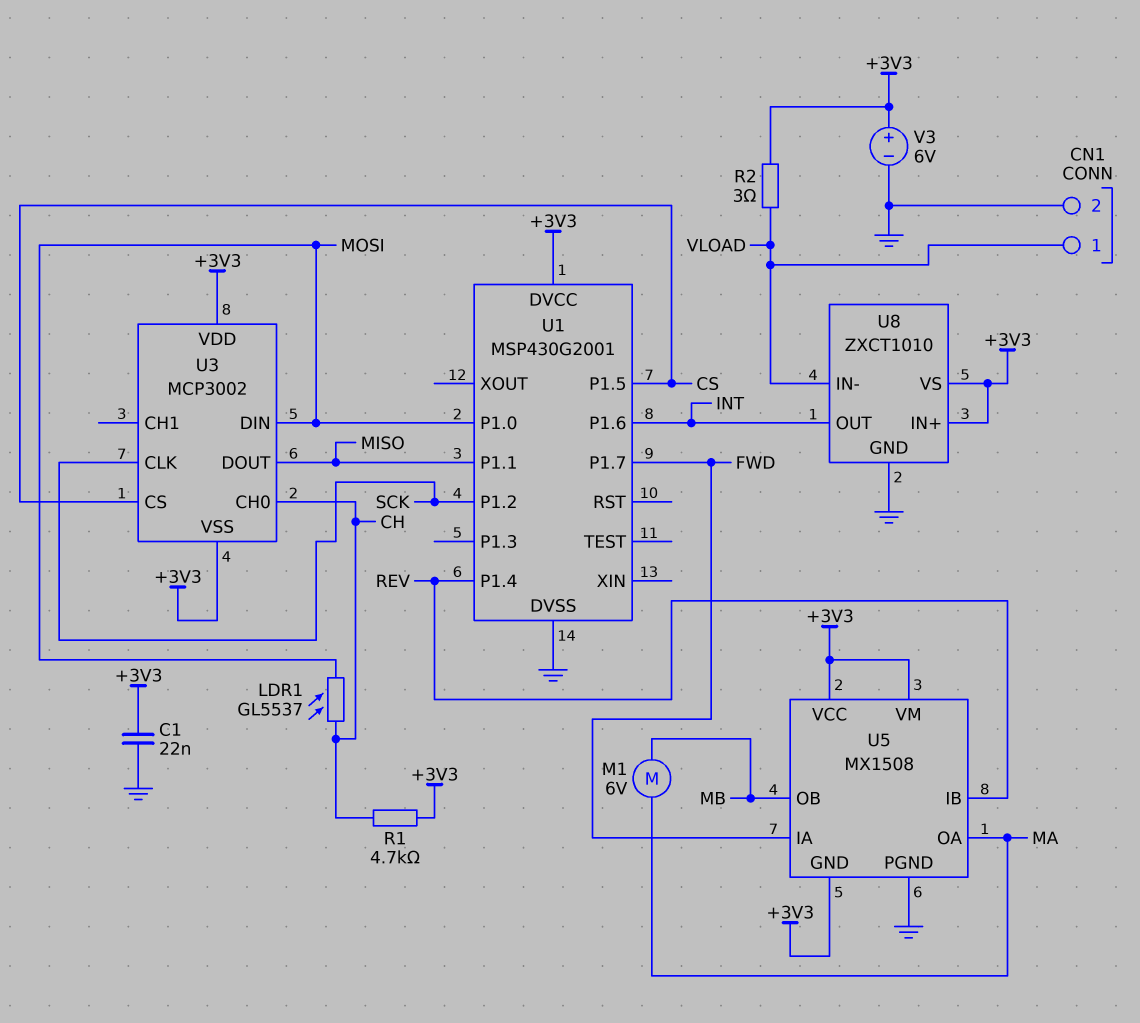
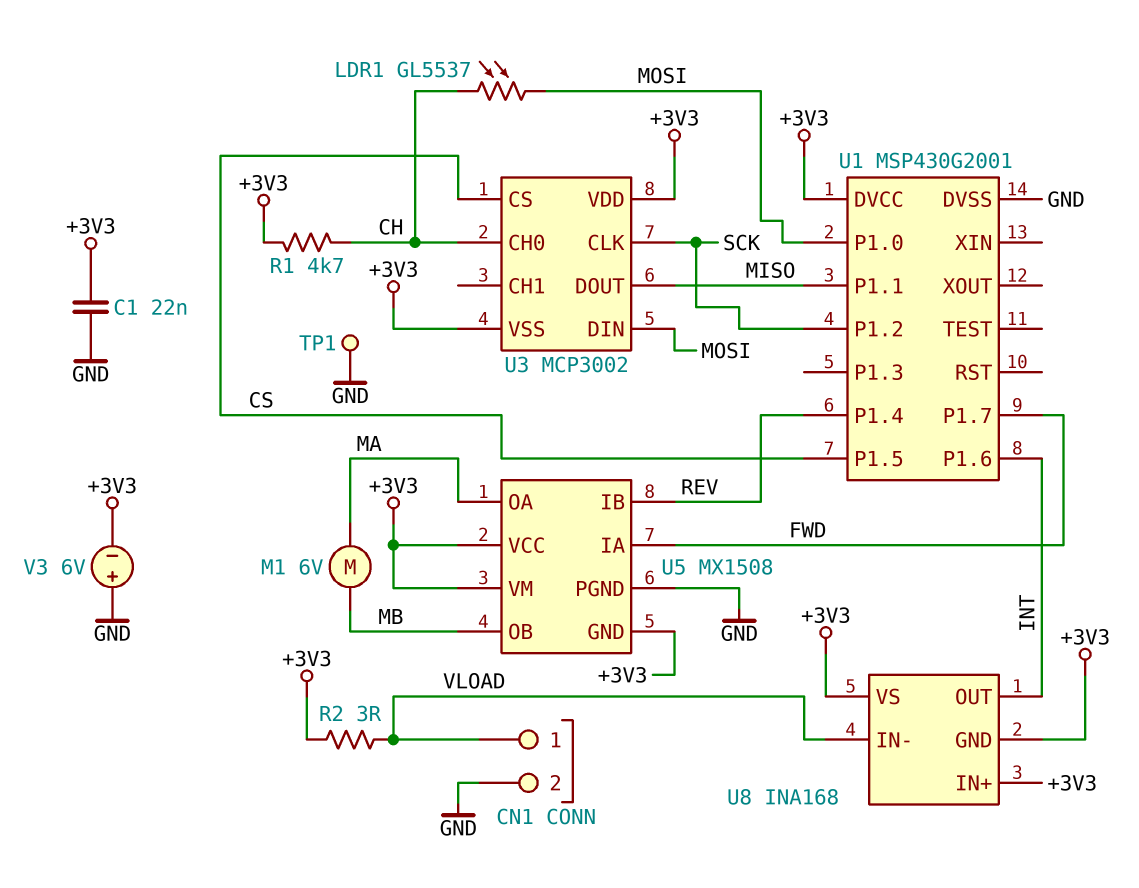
TP1: none -> test point (GND)
U8: ZXCT1010 -> INA168
U8 pin GND: GND -> +3V3
V3: 6V (plus +3V3, minus GND) -> 6V (plus GND, minus +3V3)

